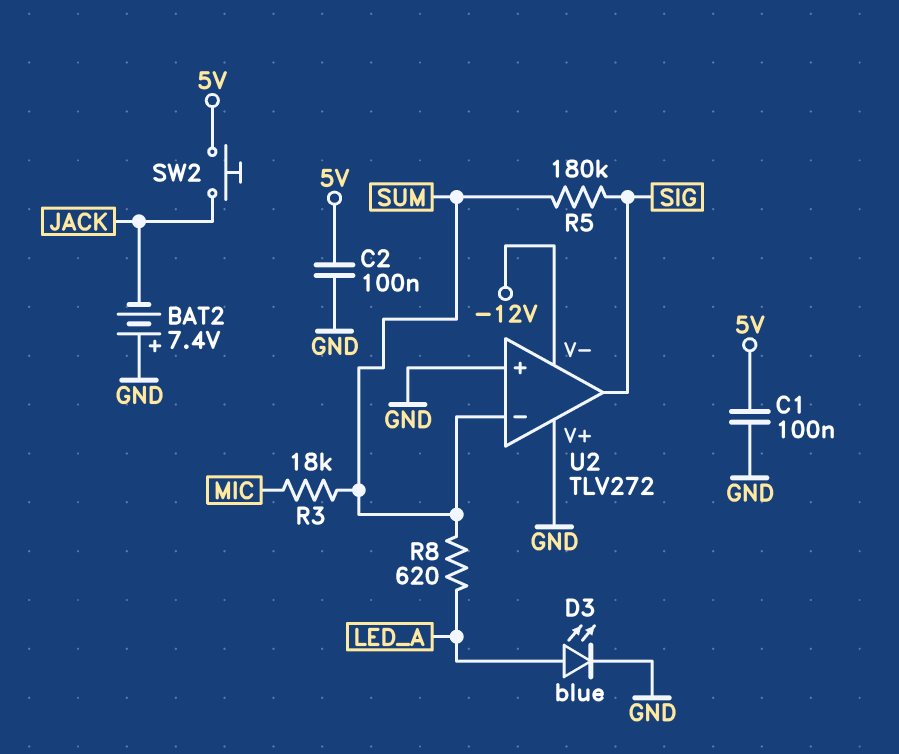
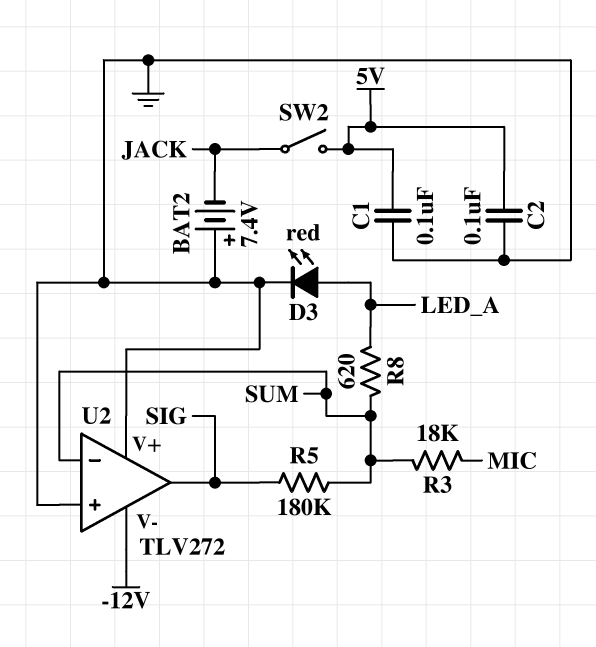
D3: LED blue (A LED_A, K GND) -> LED red (A LED_A, K GND)
SW2: button (5V, JACK) -> switch (5V, JACK)

